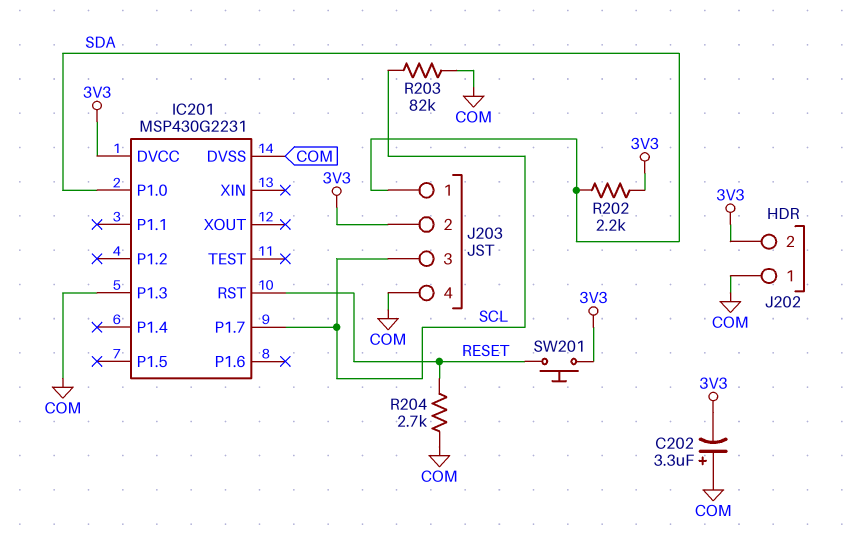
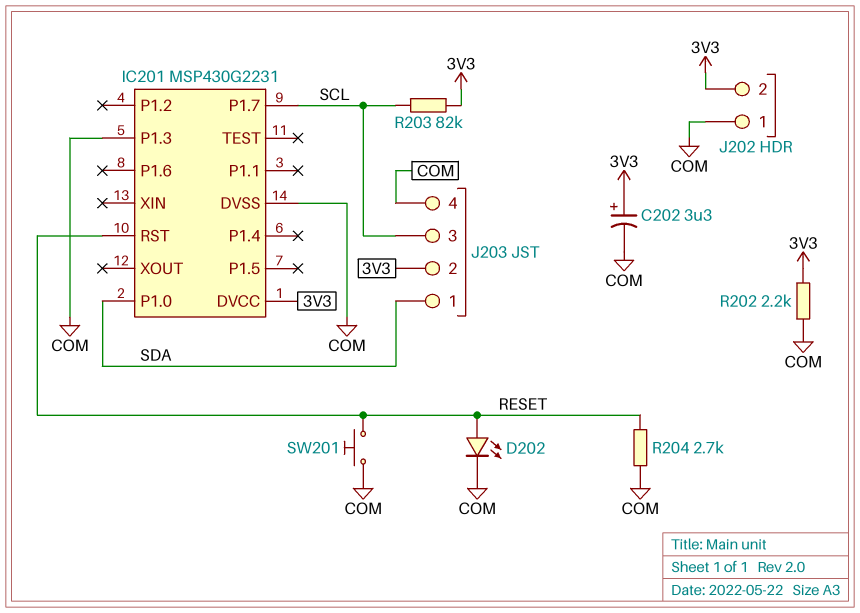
C202: 3.3uF (plus COM, minus 3V3) -> 3.3uF (plus 3V3, minus COM)
D202: none -> LED (A RESET, K COM)
R202: 2.2k (3V3, SDA) -> 2.2k (3V3, COM)
R203: 82k (COM, SCL) -> 82k (3V3, SCL)
SW201: button (3V3, RESET) -> button (COM, RESET)

